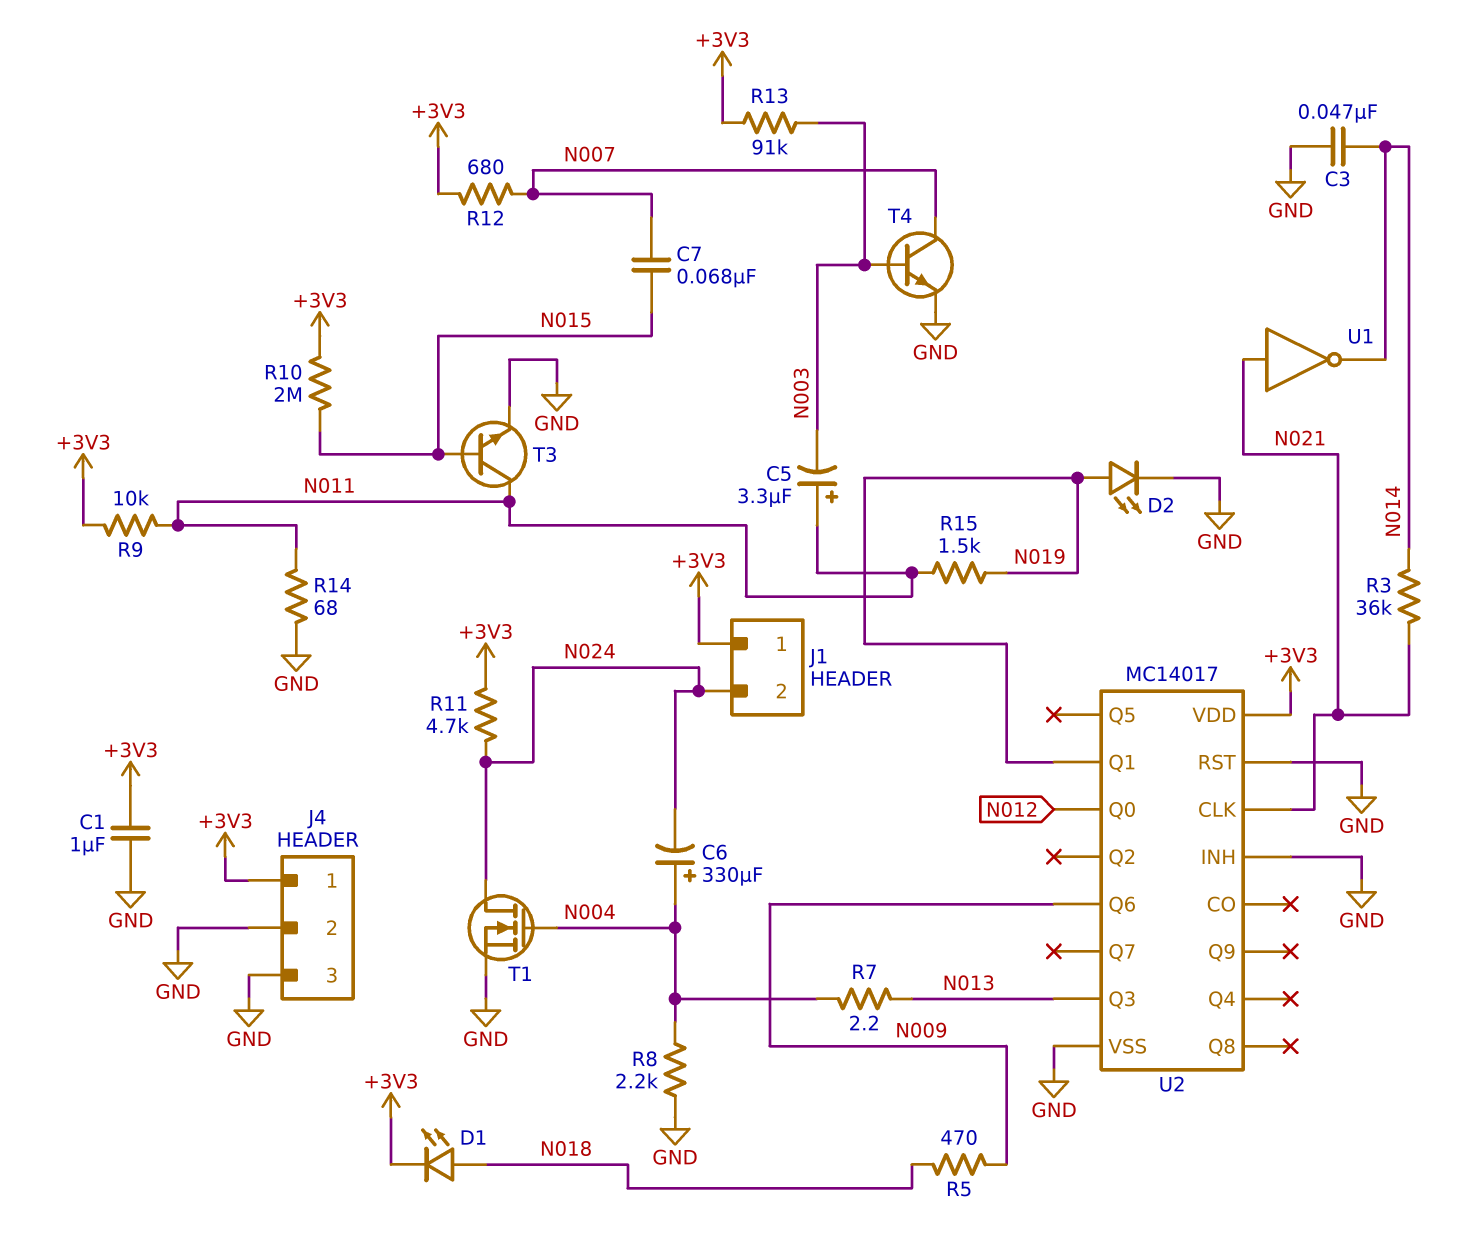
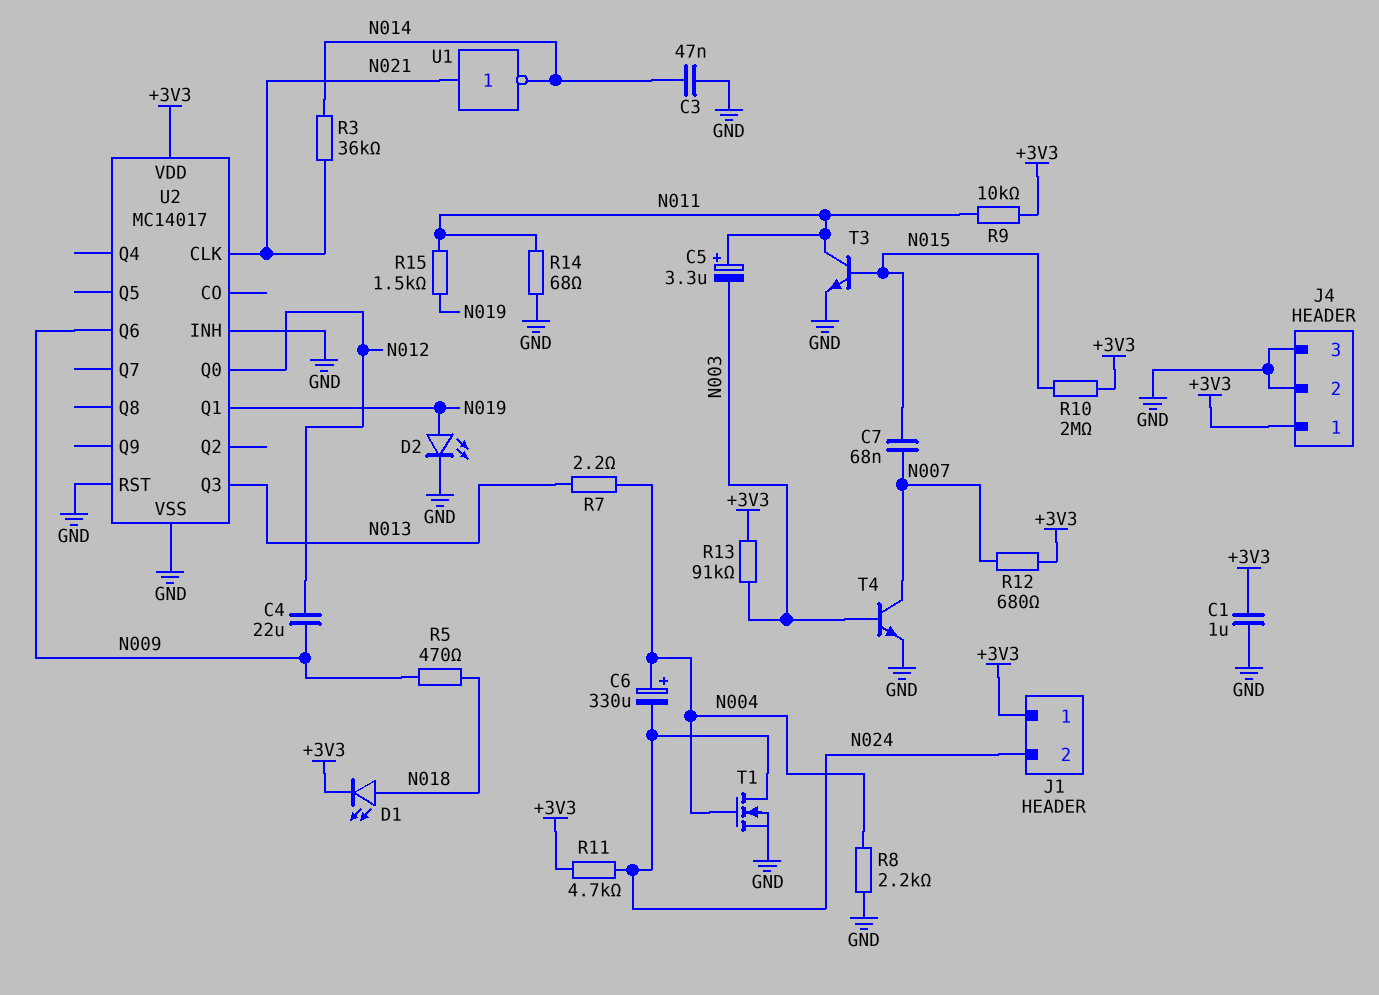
C4: none -> 22uF (N009, N012)

